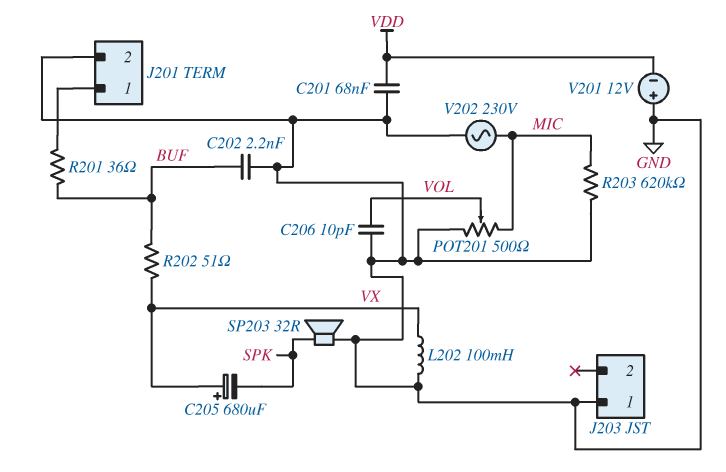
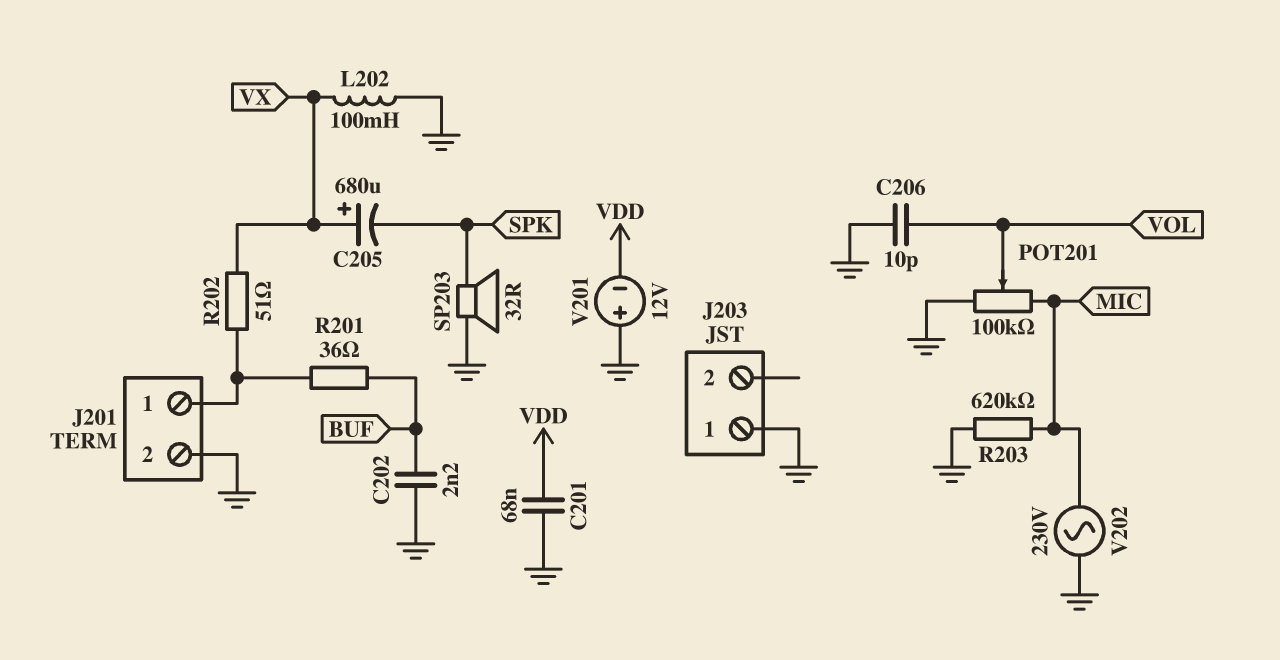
POT201: 500 (GND, MIC, wiper VOL) -> 100k (GND, MIC, wiper VOL)
R202: 51 (BUF, VX) -> 51 (J201/1, VX)

